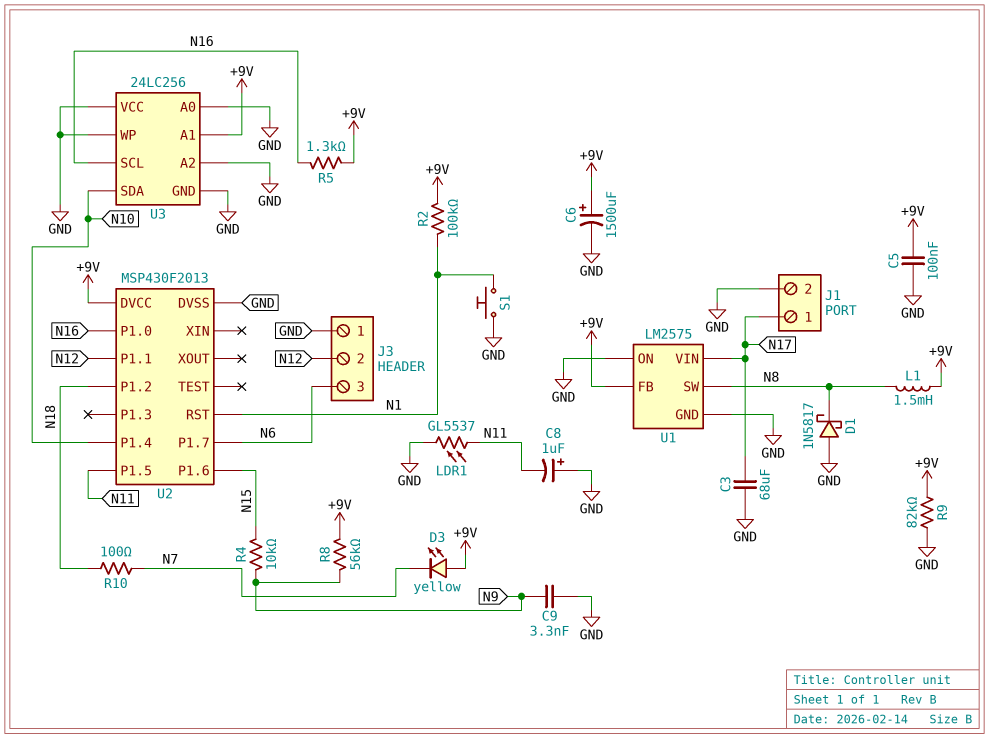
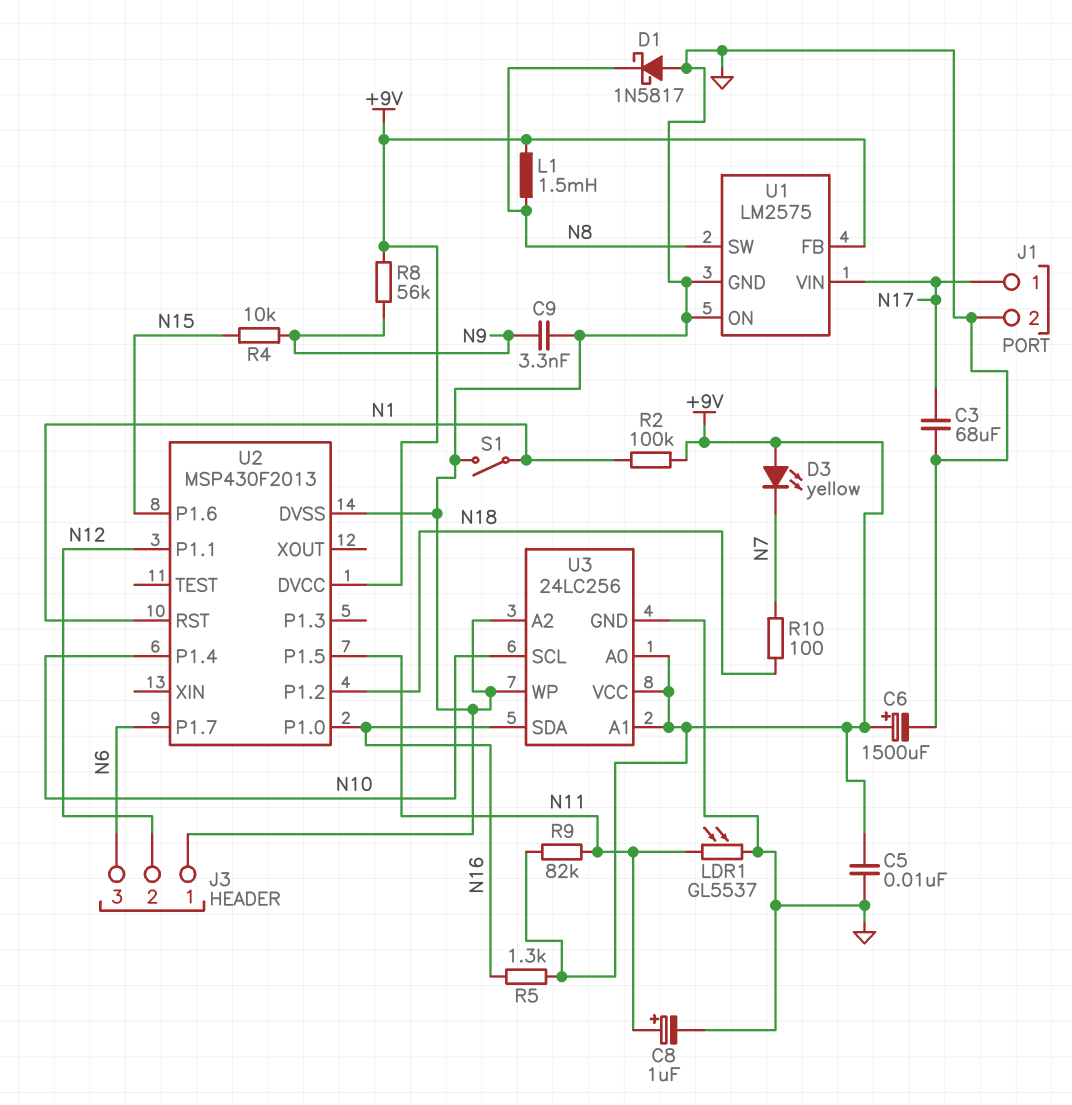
C5: 100nF (+9V, GND) -> 10nF (+9V, GND)
C8: 1uF (plus GND, minus N11) -> 1uF (plus N11, minus GND)
R9: 82k (+9V, GND) -> 82k (+9V, N11)
S1: button (GND, N1) -> switch (GND, N1)
U3 pin A0: GND -> +9V
U3 pin SCL: N16 -> N10
U3 pin SDA: N10 -> N16
U3 pin VCC: GND -> +9V

